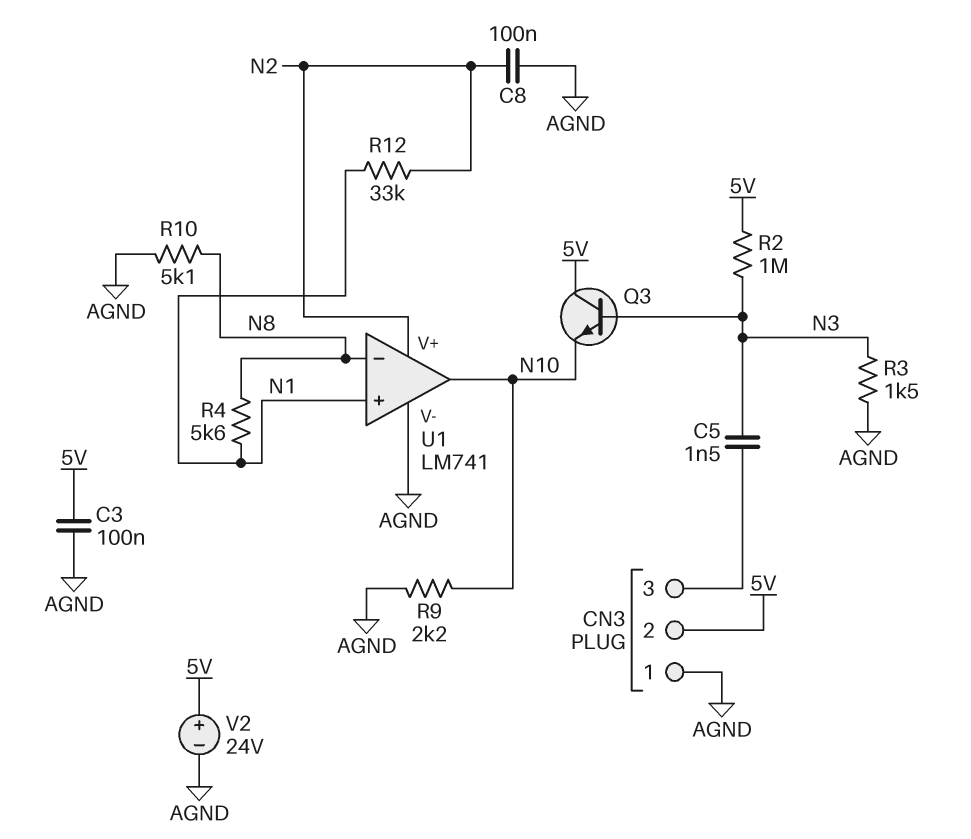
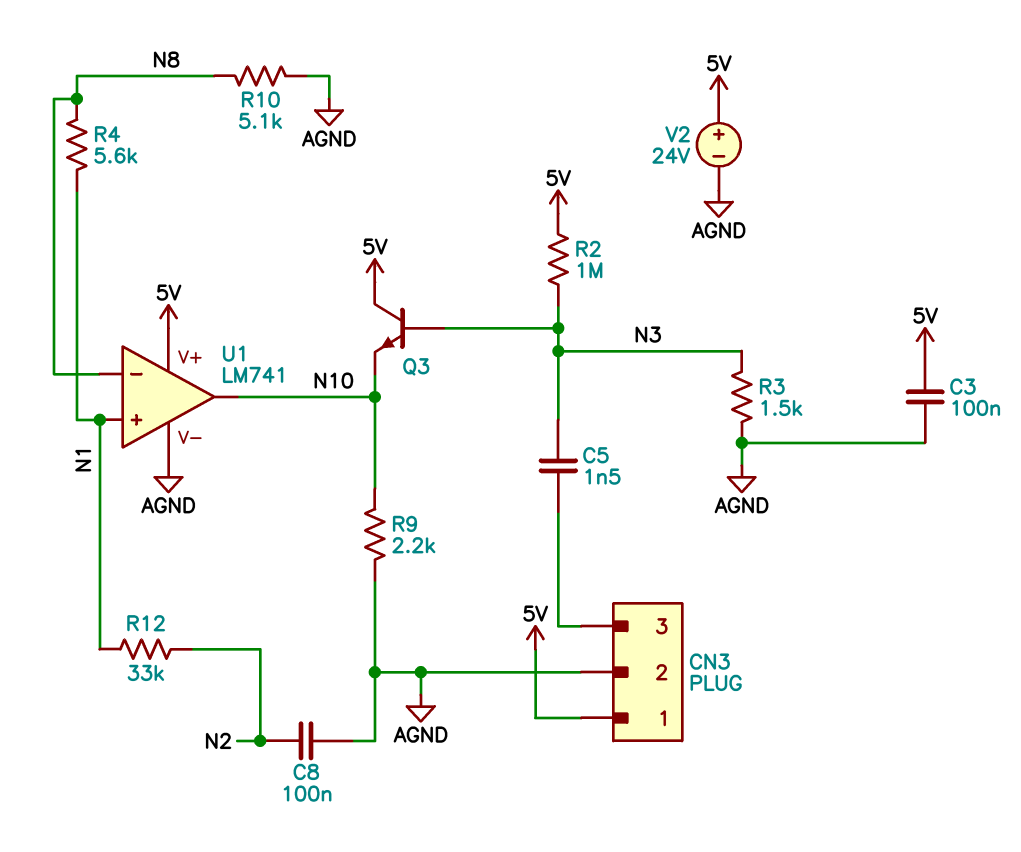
CN3 pin 1: AGND -> 5V
CN3 pin 2: 5V -> AGND
U1 pin V+: N2 -> 5V

